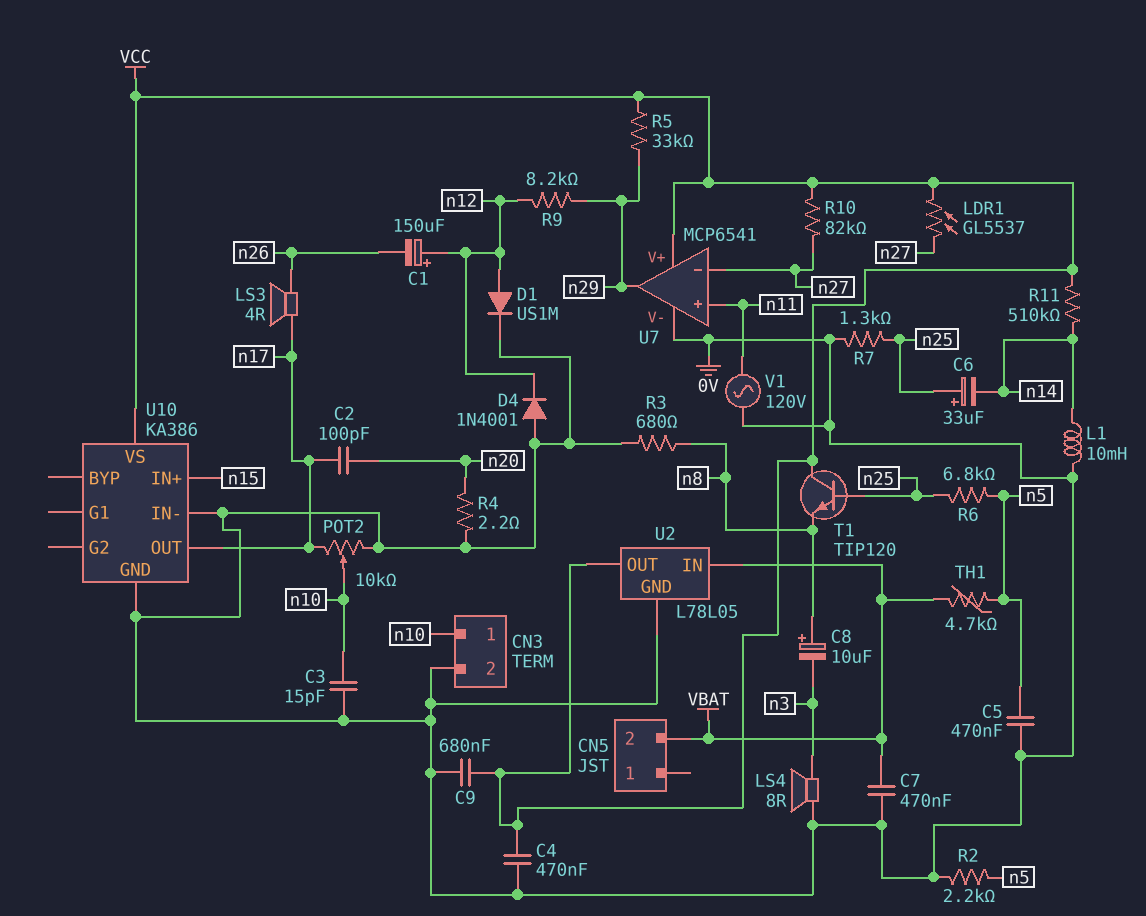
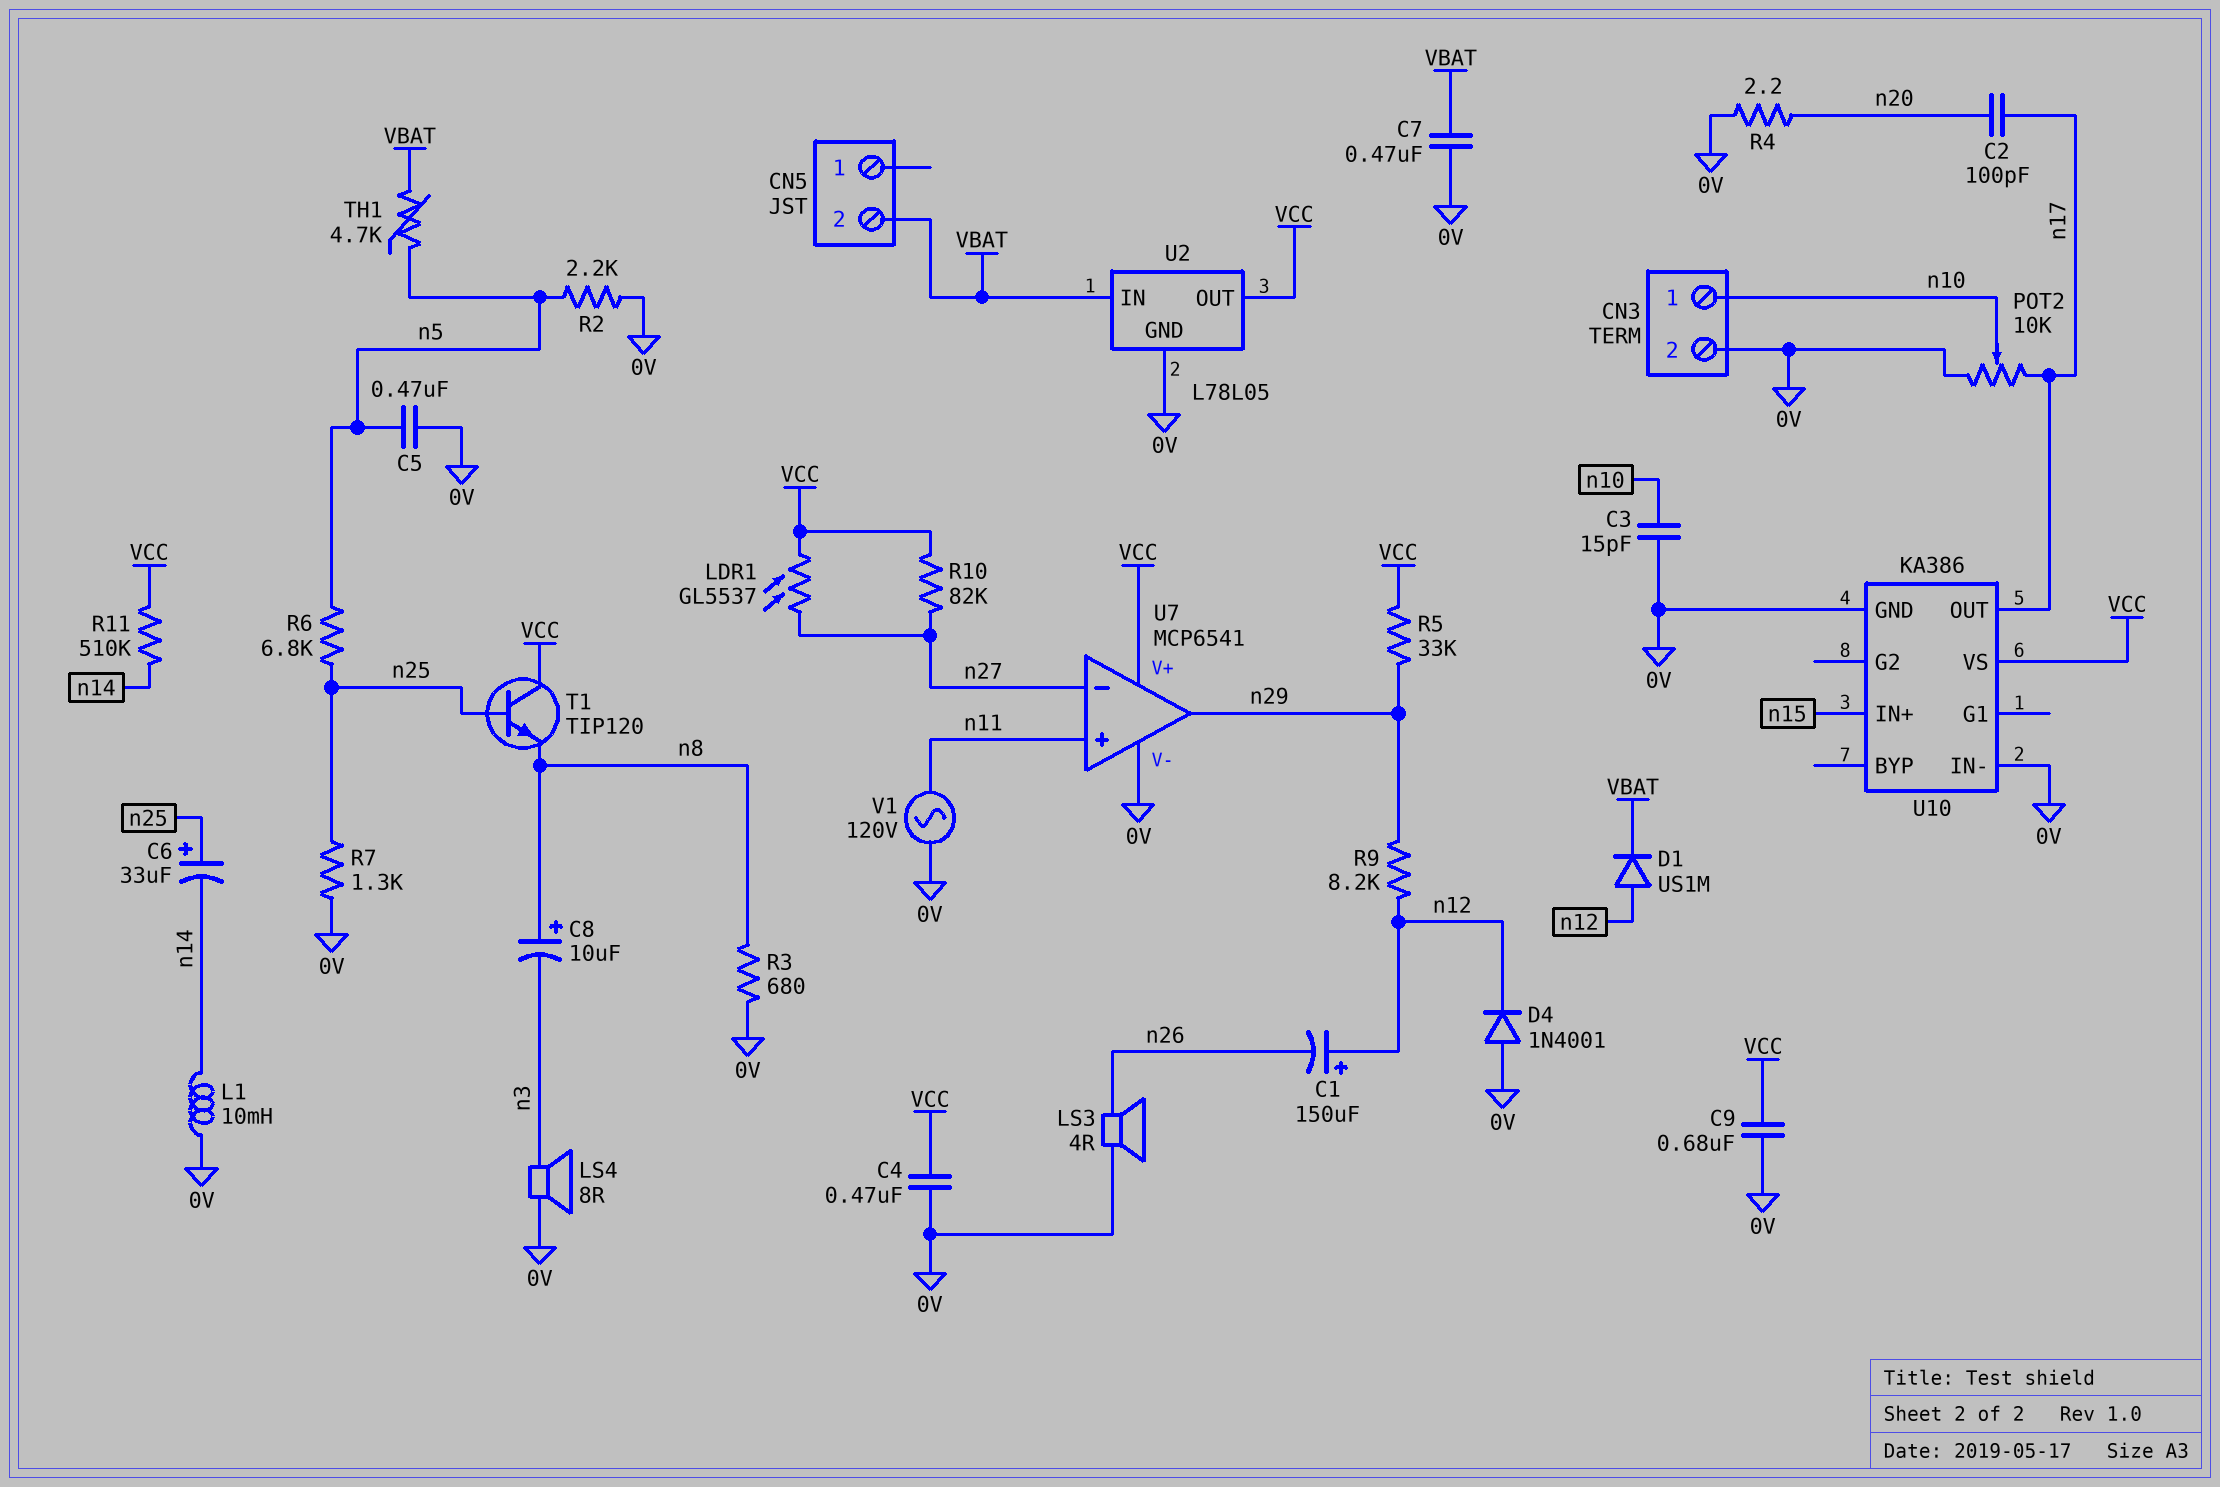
D1: diode US1M (A n12, K 0V) -> diode US1M (A n12, K VBAT)
LS3: speaker 4R (n17, n26) -> speaker 4R (0V, n26)

